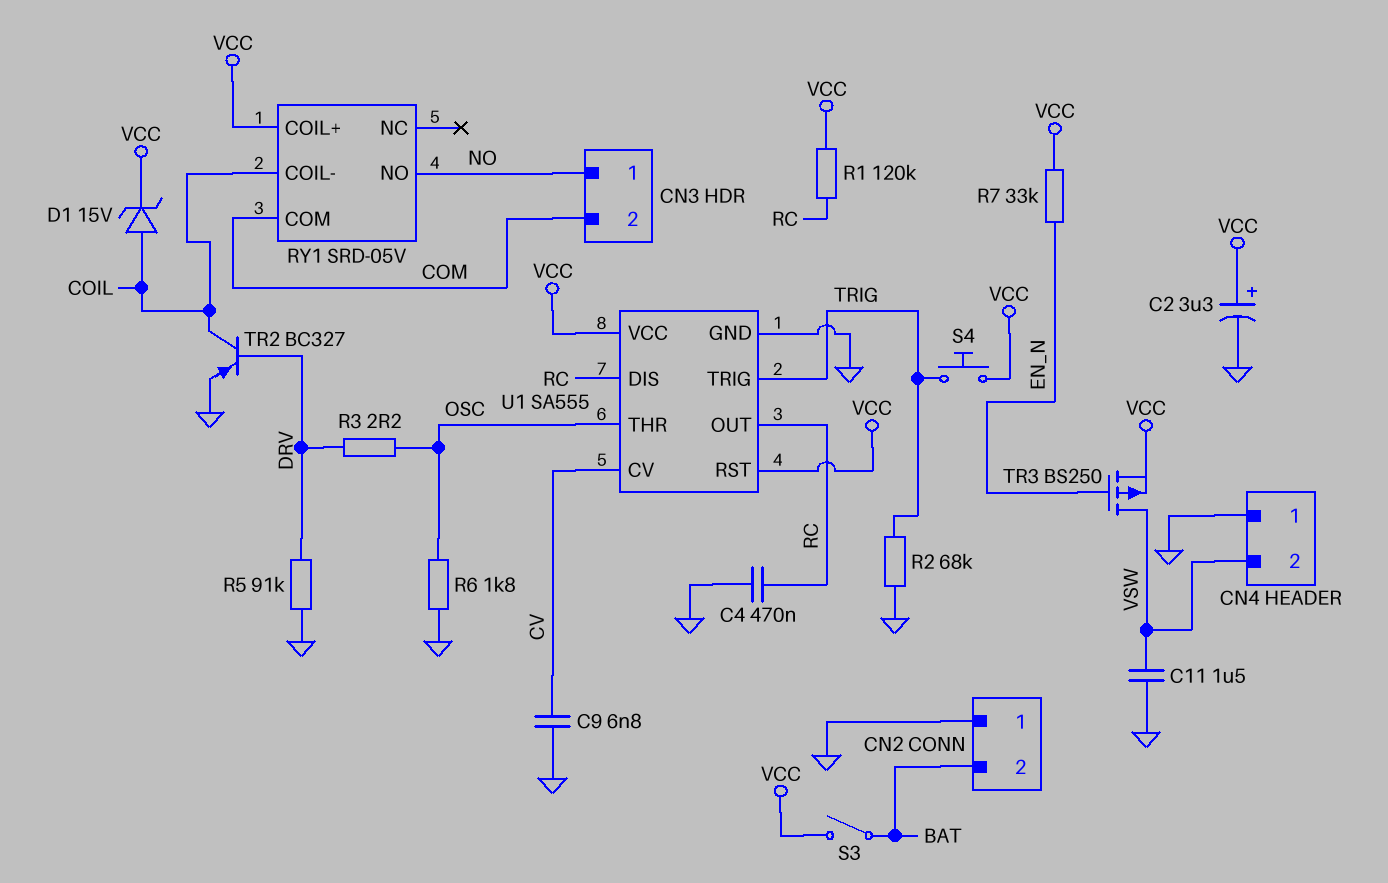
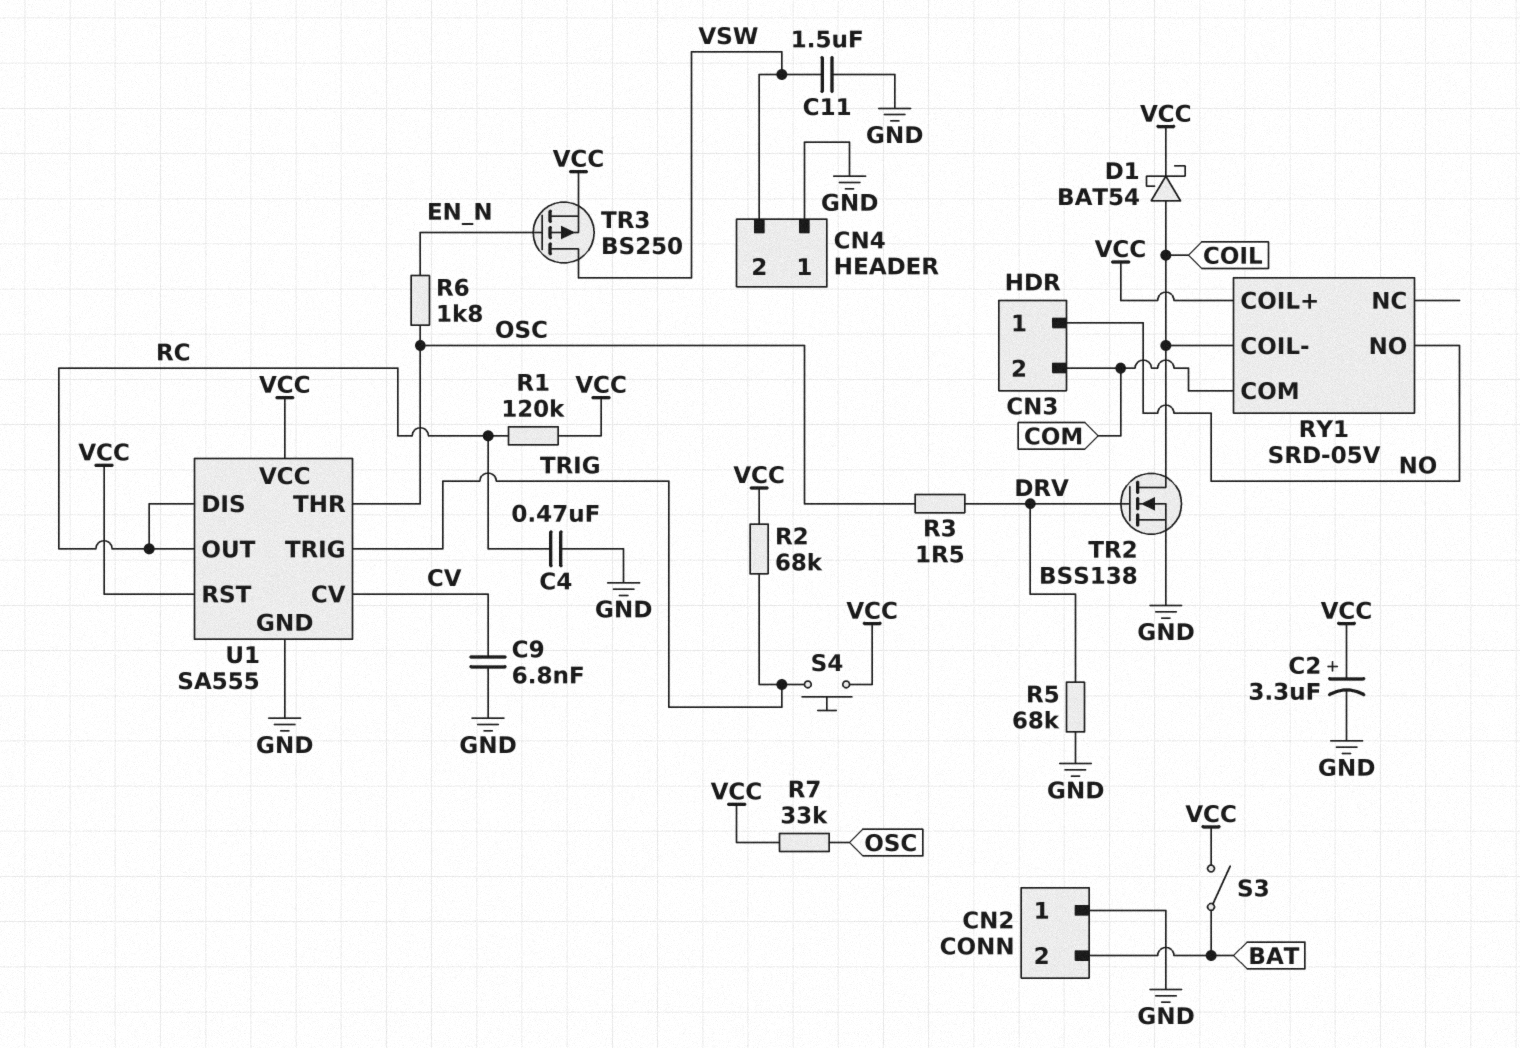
D1: zener 15V (A COIL, K VCC) -> schottky BAT54 (A COIL, K VCC)
R2: 68k (GND, TRIG) -> 68k (TRIG, VCC)
R3: 2.2 (DRV, OSC) -> 1.5 (DRV, OSC)
R5: 91k (DRV, GND) -> 68k (DRV, GND)
R6: 1.8k (GND, OSC) -> 1.8k (EN_N, OSC)
R7: 33k (EN_N, VCC) -> 33k (OSC, VCC)
TR2: PNP BC327 (B DRV, C COIL, E GND) -> NMOS BSS138 (G DRV, D COIL, S GND)

